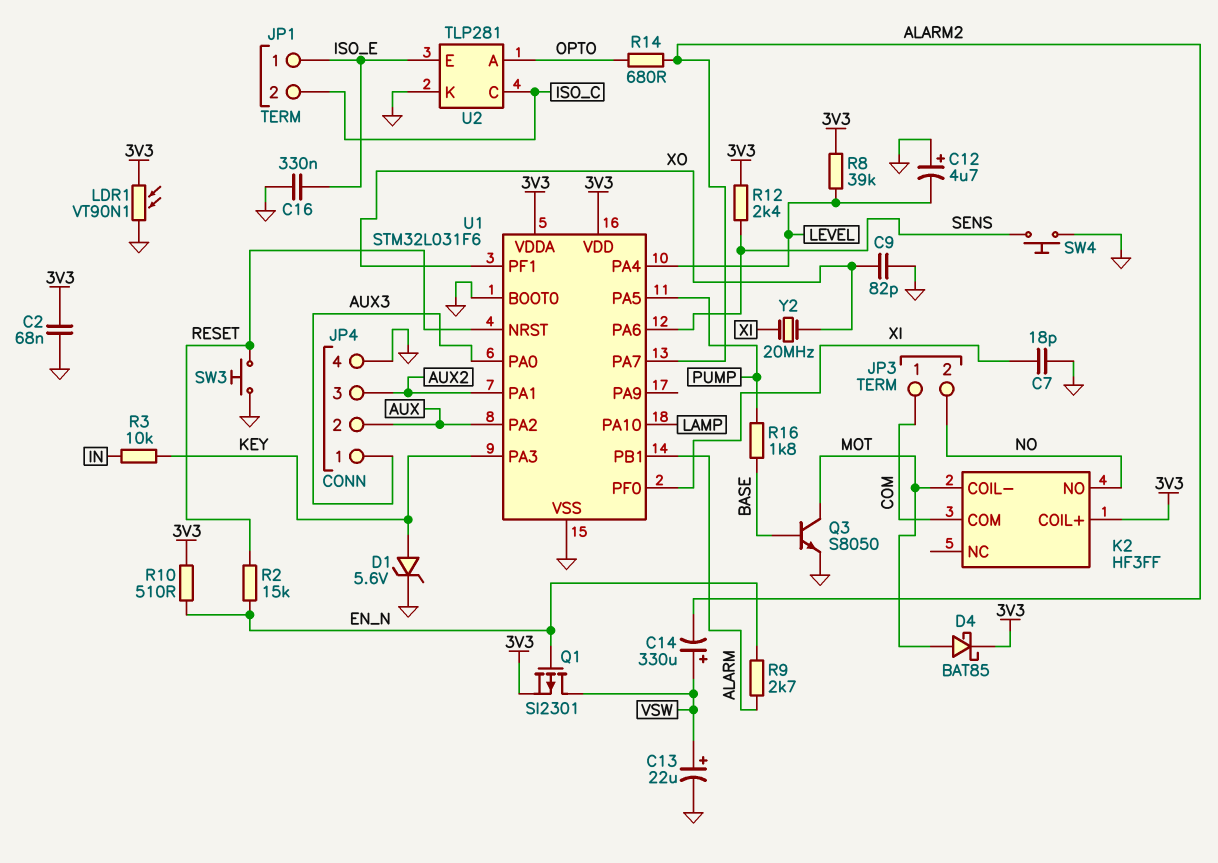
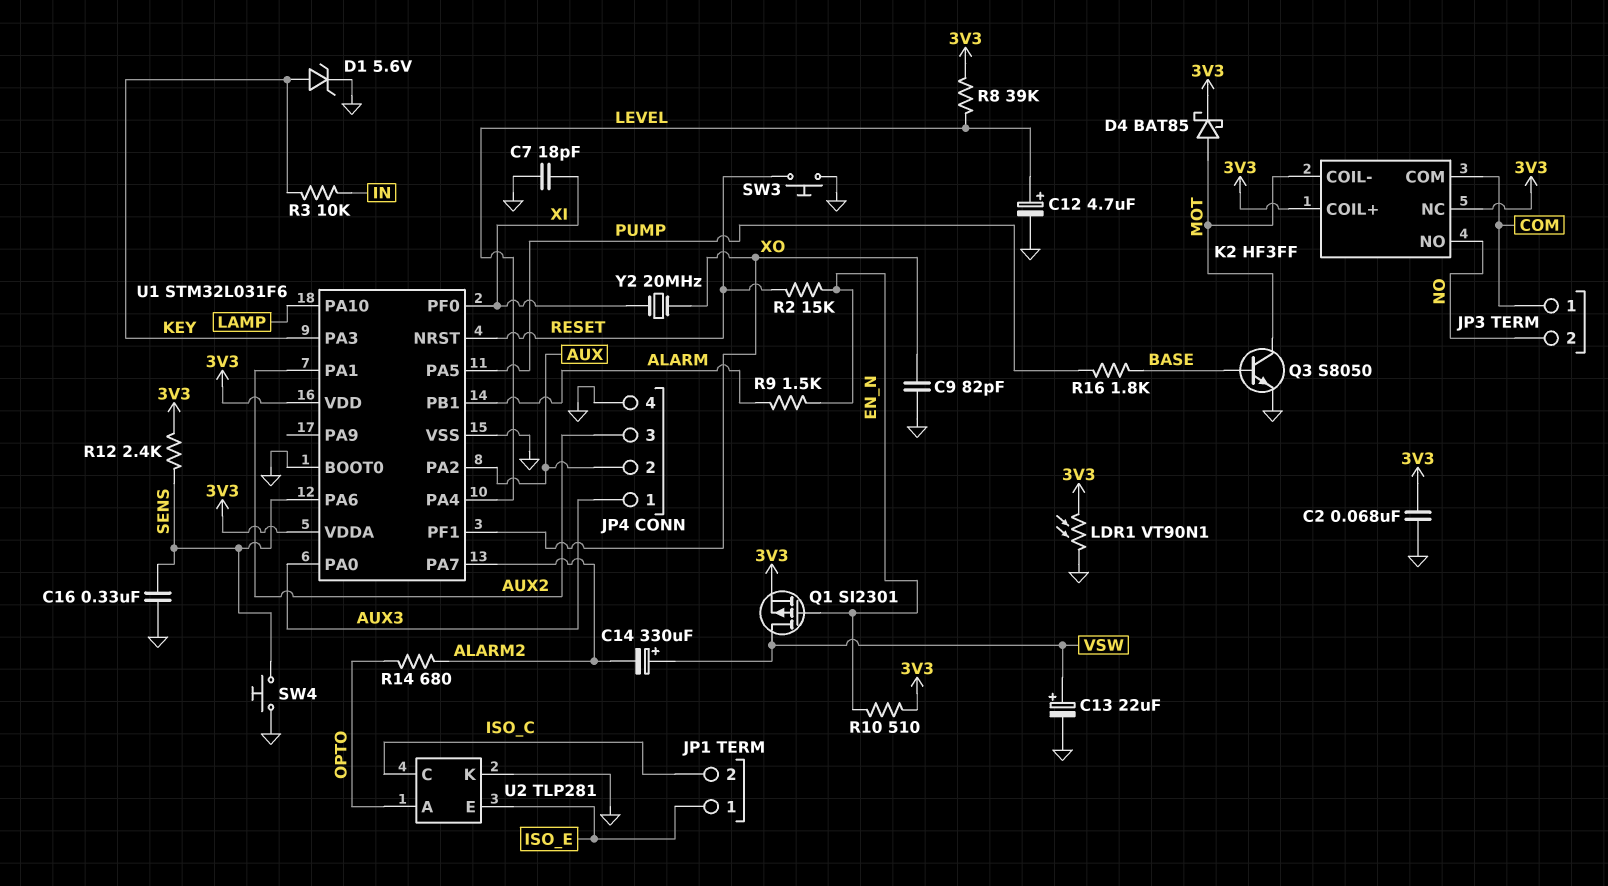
C12: 4.7uF (plus GND, minus LEVEL) -> 4.7uF (plus LEVEL, minus GND)
C16: 330nF (GND, ISO_E) -> 330nF (GND, SENS)
K2 pin NC: none -> 3V3
R9: 2.7k (ALARM, EN_N) -> 1.5k (ALARM, EN_N)

